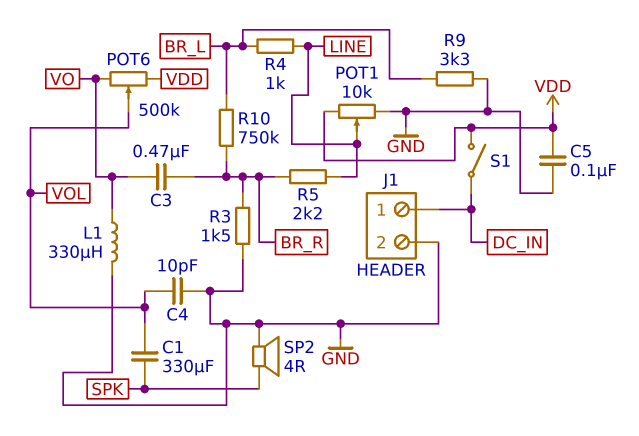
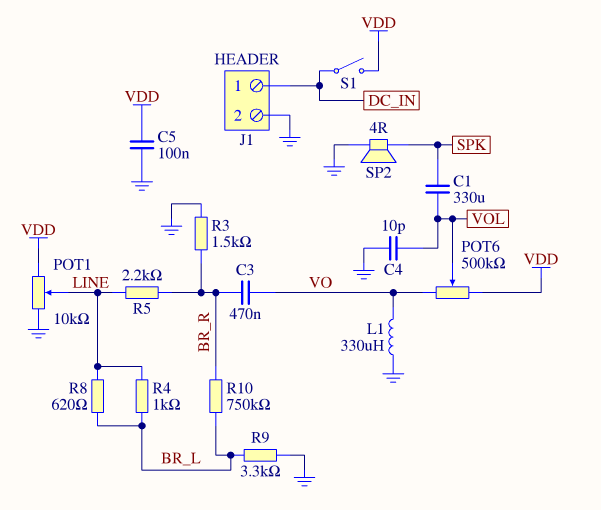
R8: none -> 620 (BR_L, LINE)

